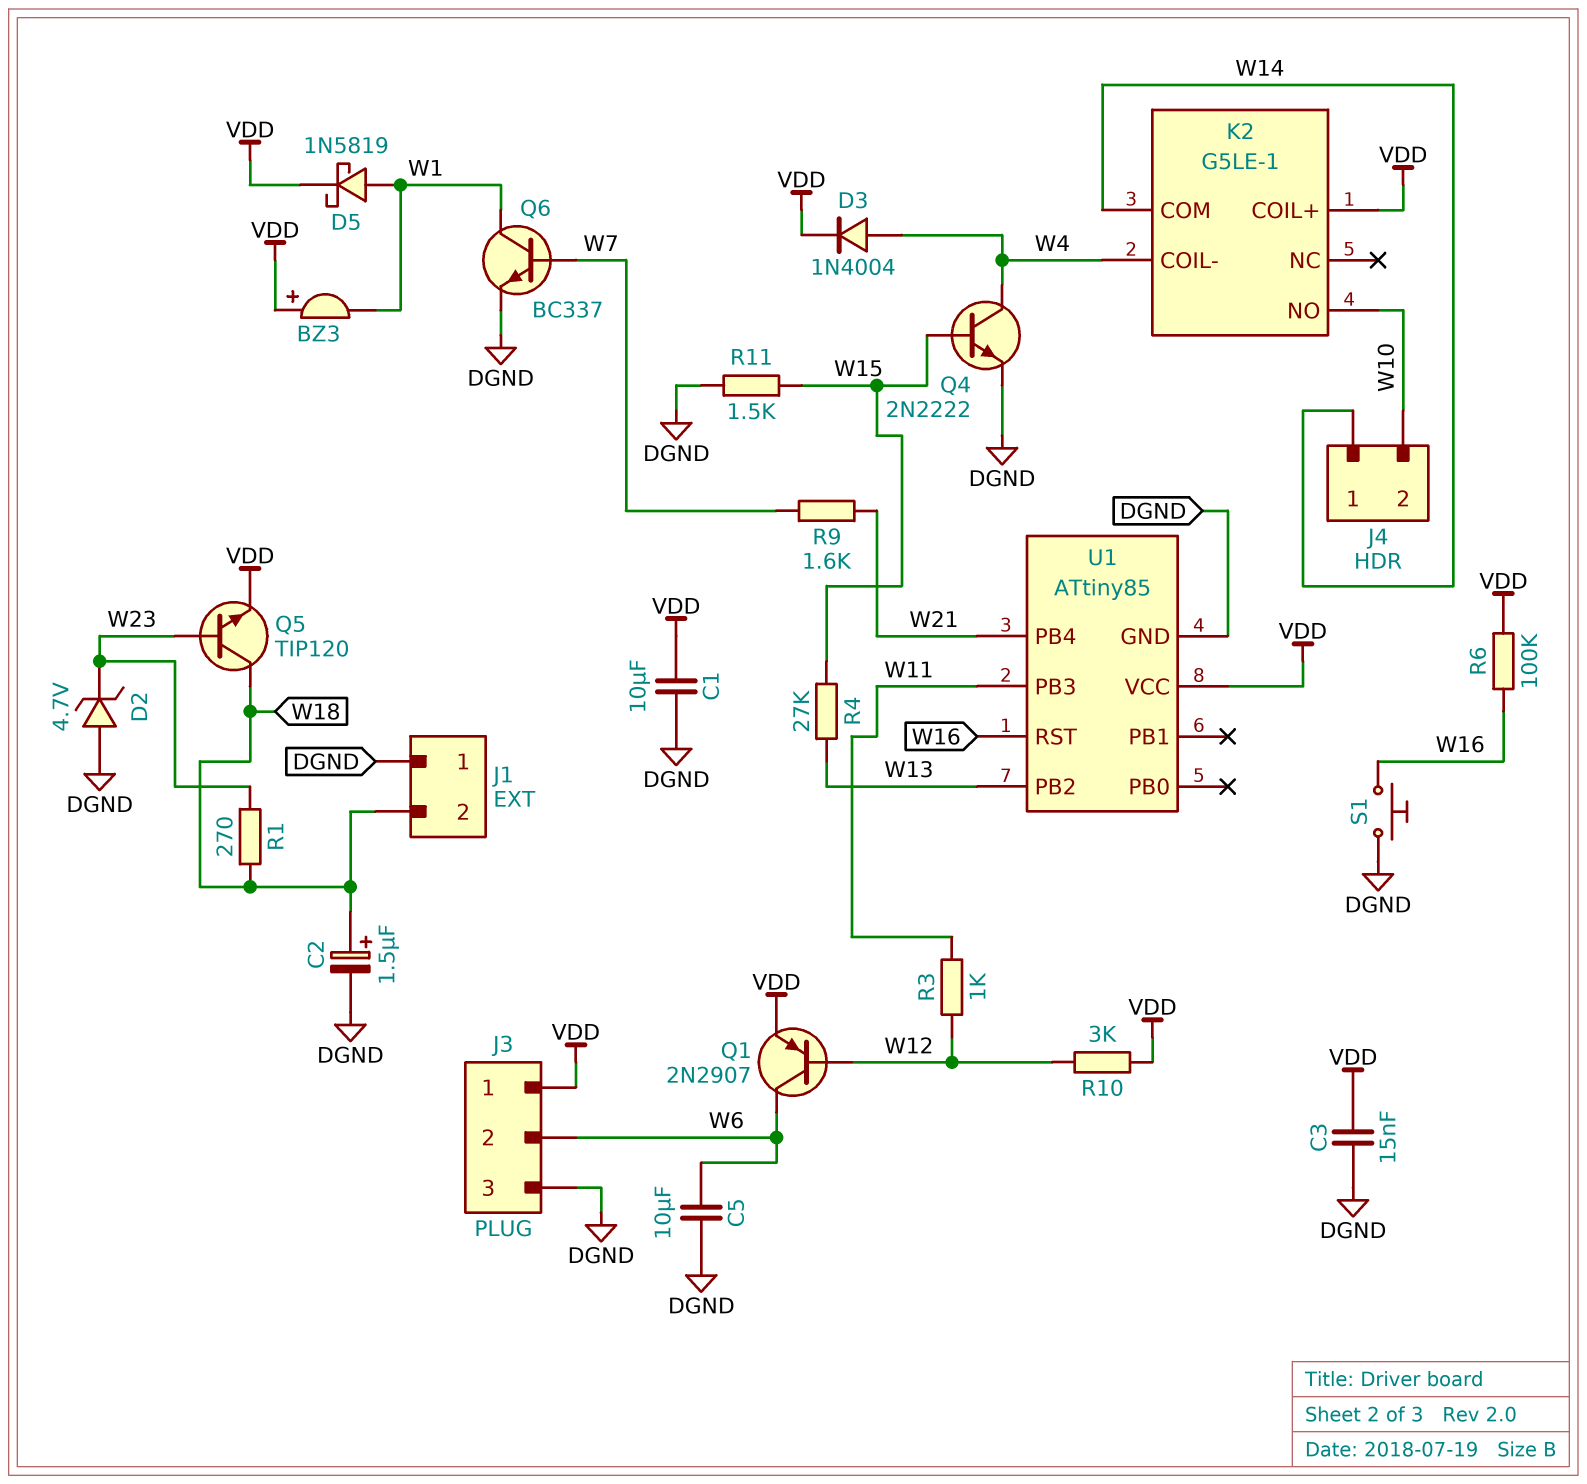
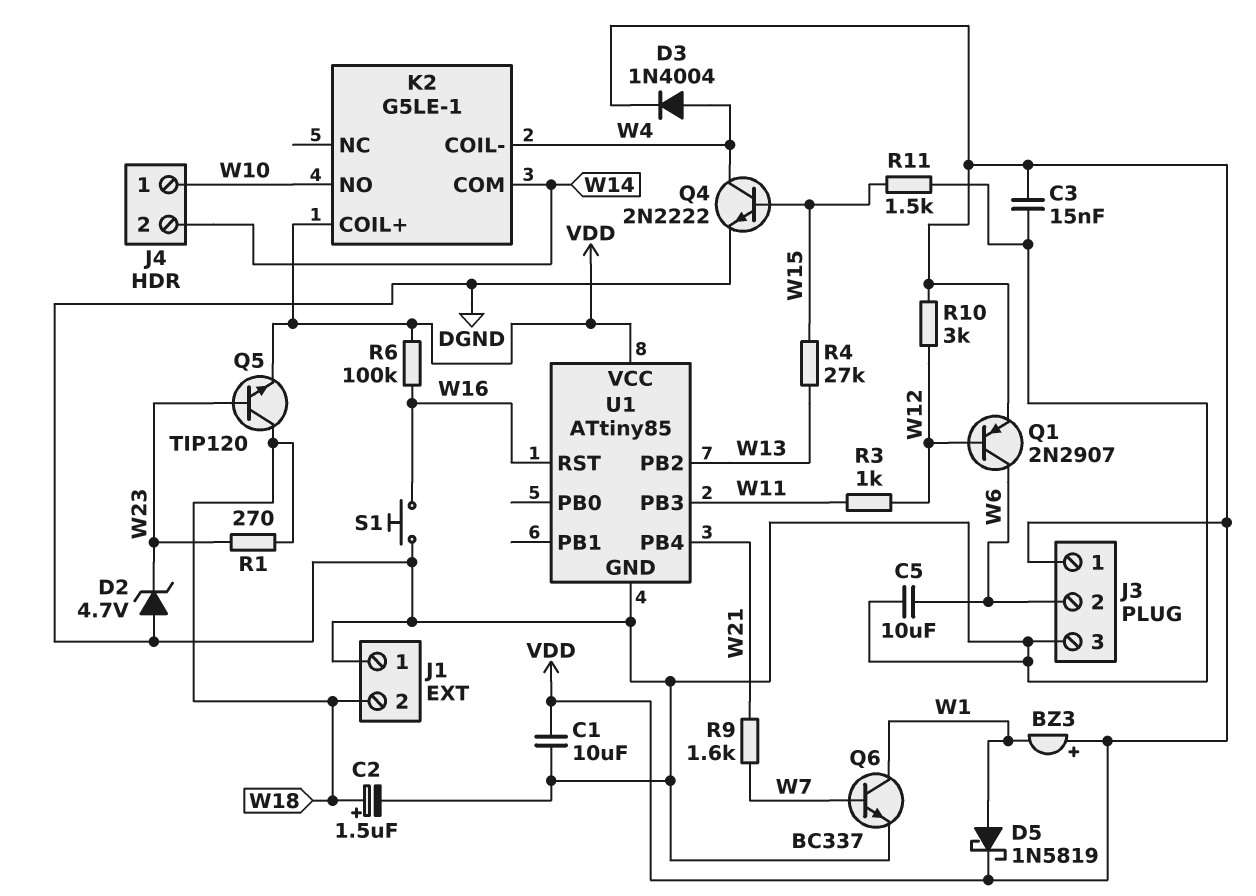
J4 pin 1: W14 -> W10
J4 pin 2: W10 -> W14

